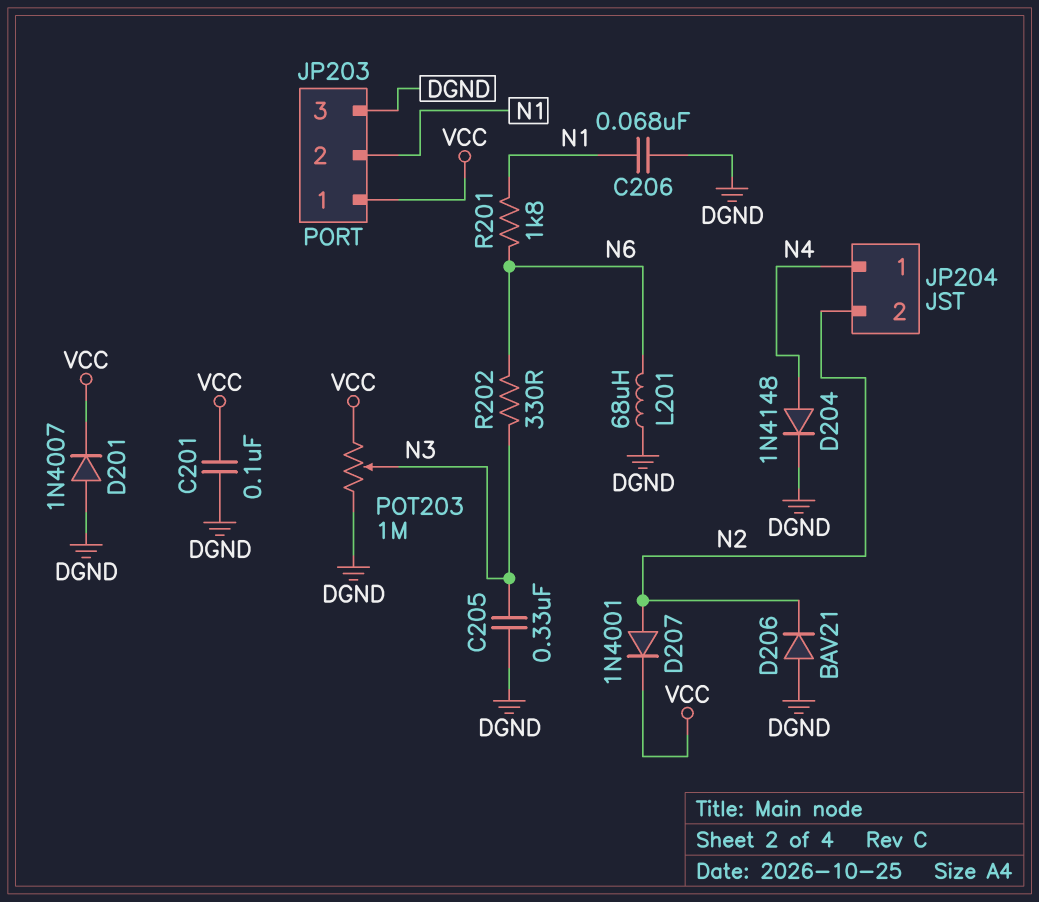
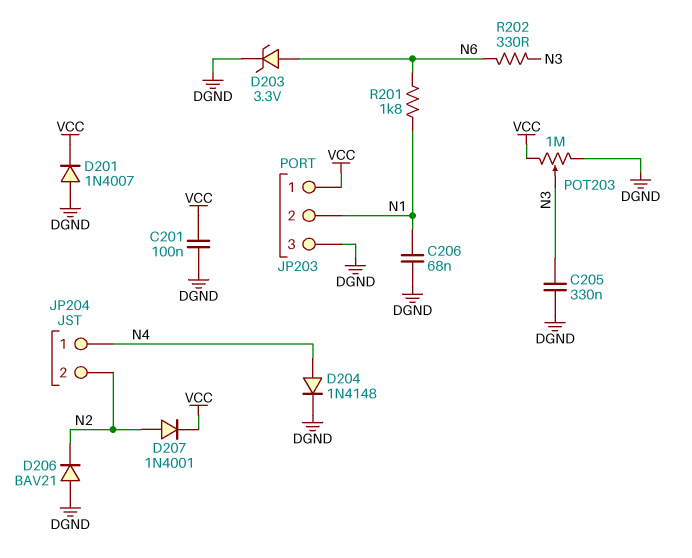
D203: none -> zener 3.3V (A N6, K DGND)
L201: 68uH (DGND, N6) -> none

